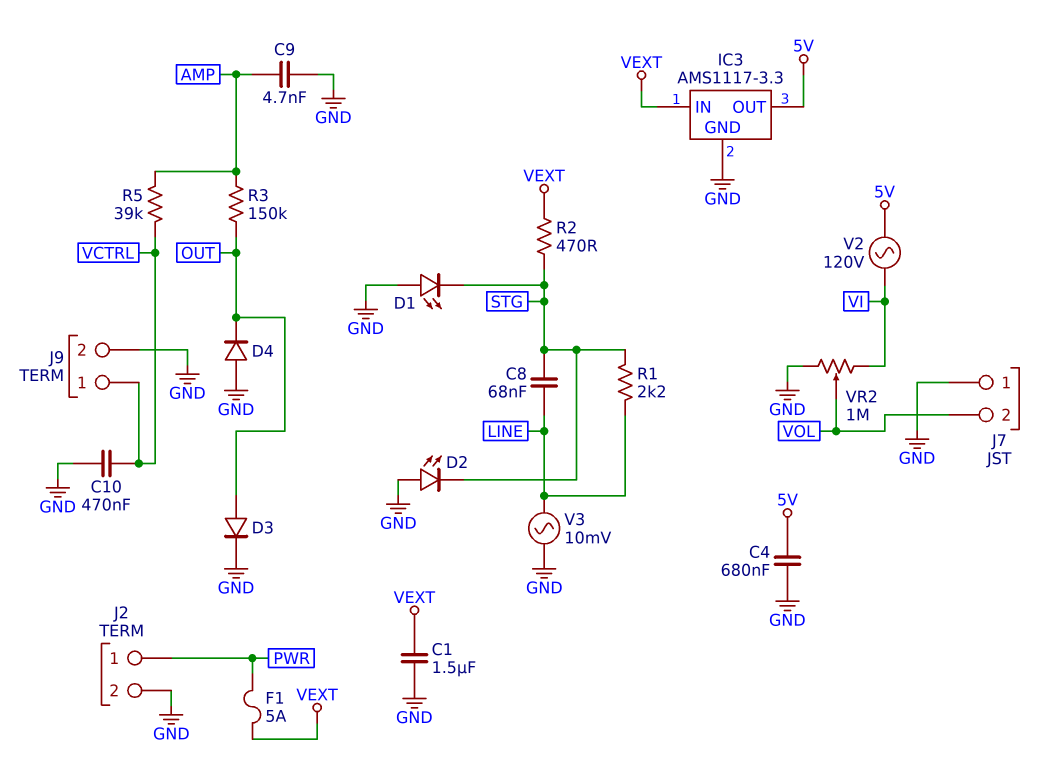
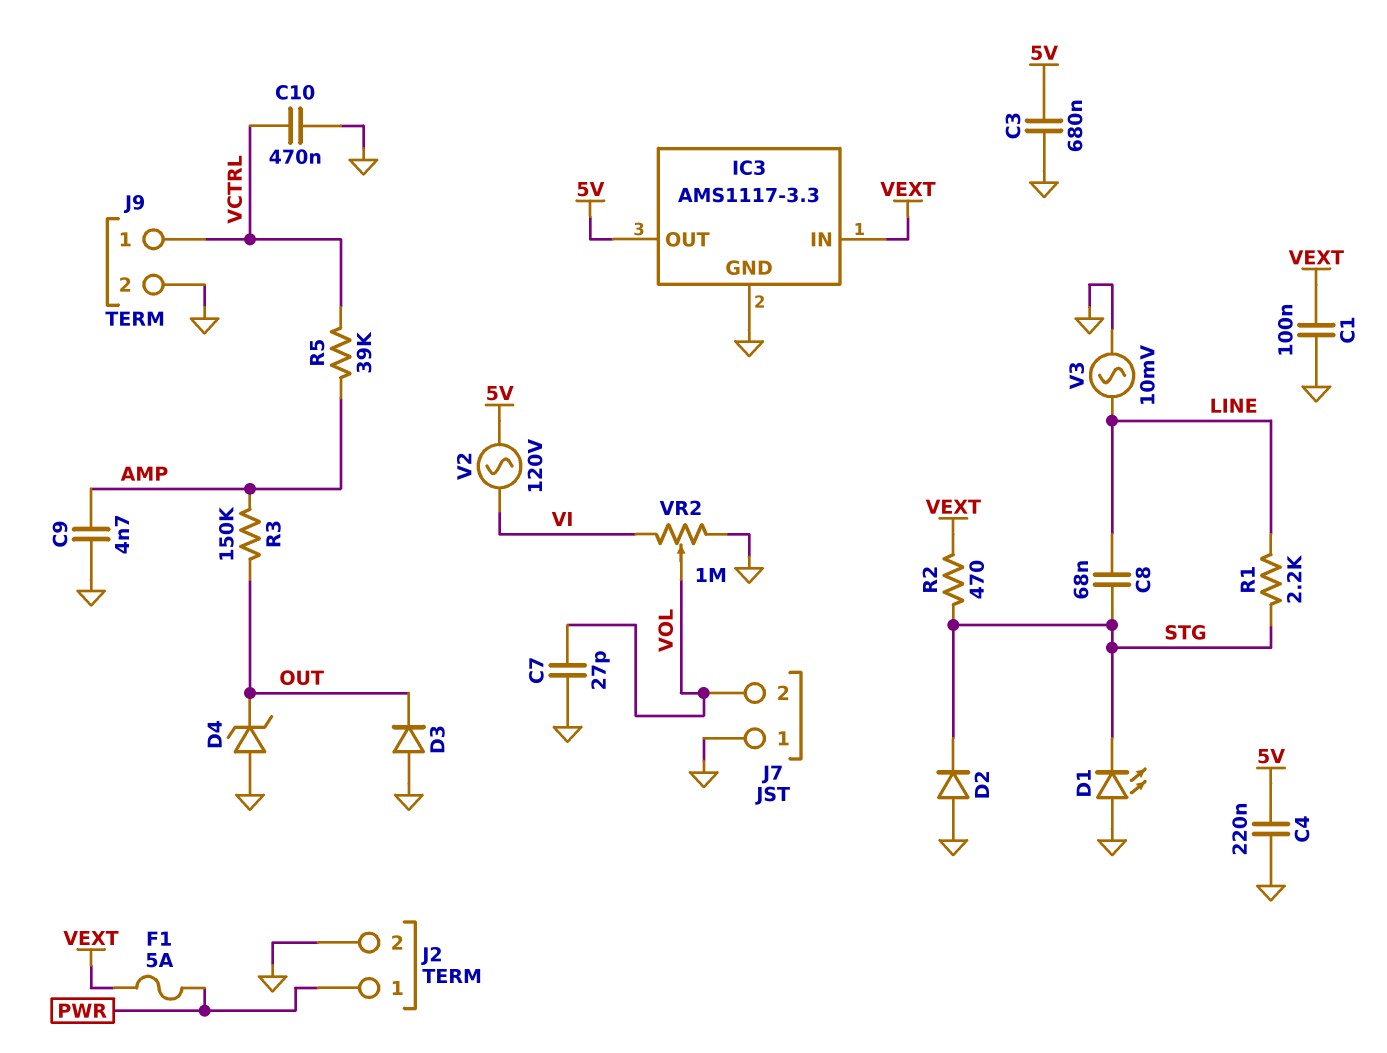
C1: 1.5uF (GND, VEXT) -> 100nF (GND, VEXT)
C3: none -> 680nF (5V, GND)
C4: 680nF (5V, GND) -> 220nF (5V, GND)
C7: none -> 27pF (GND, VOL)
D2: LED (A GND, K STG) -> diode (A GND, K STG)
D3: diode (A OUT, K GND) -> diode (A GND, K OUT)
D4: diode (A GND, K OUT) -> zener (A GND, K OUT)

